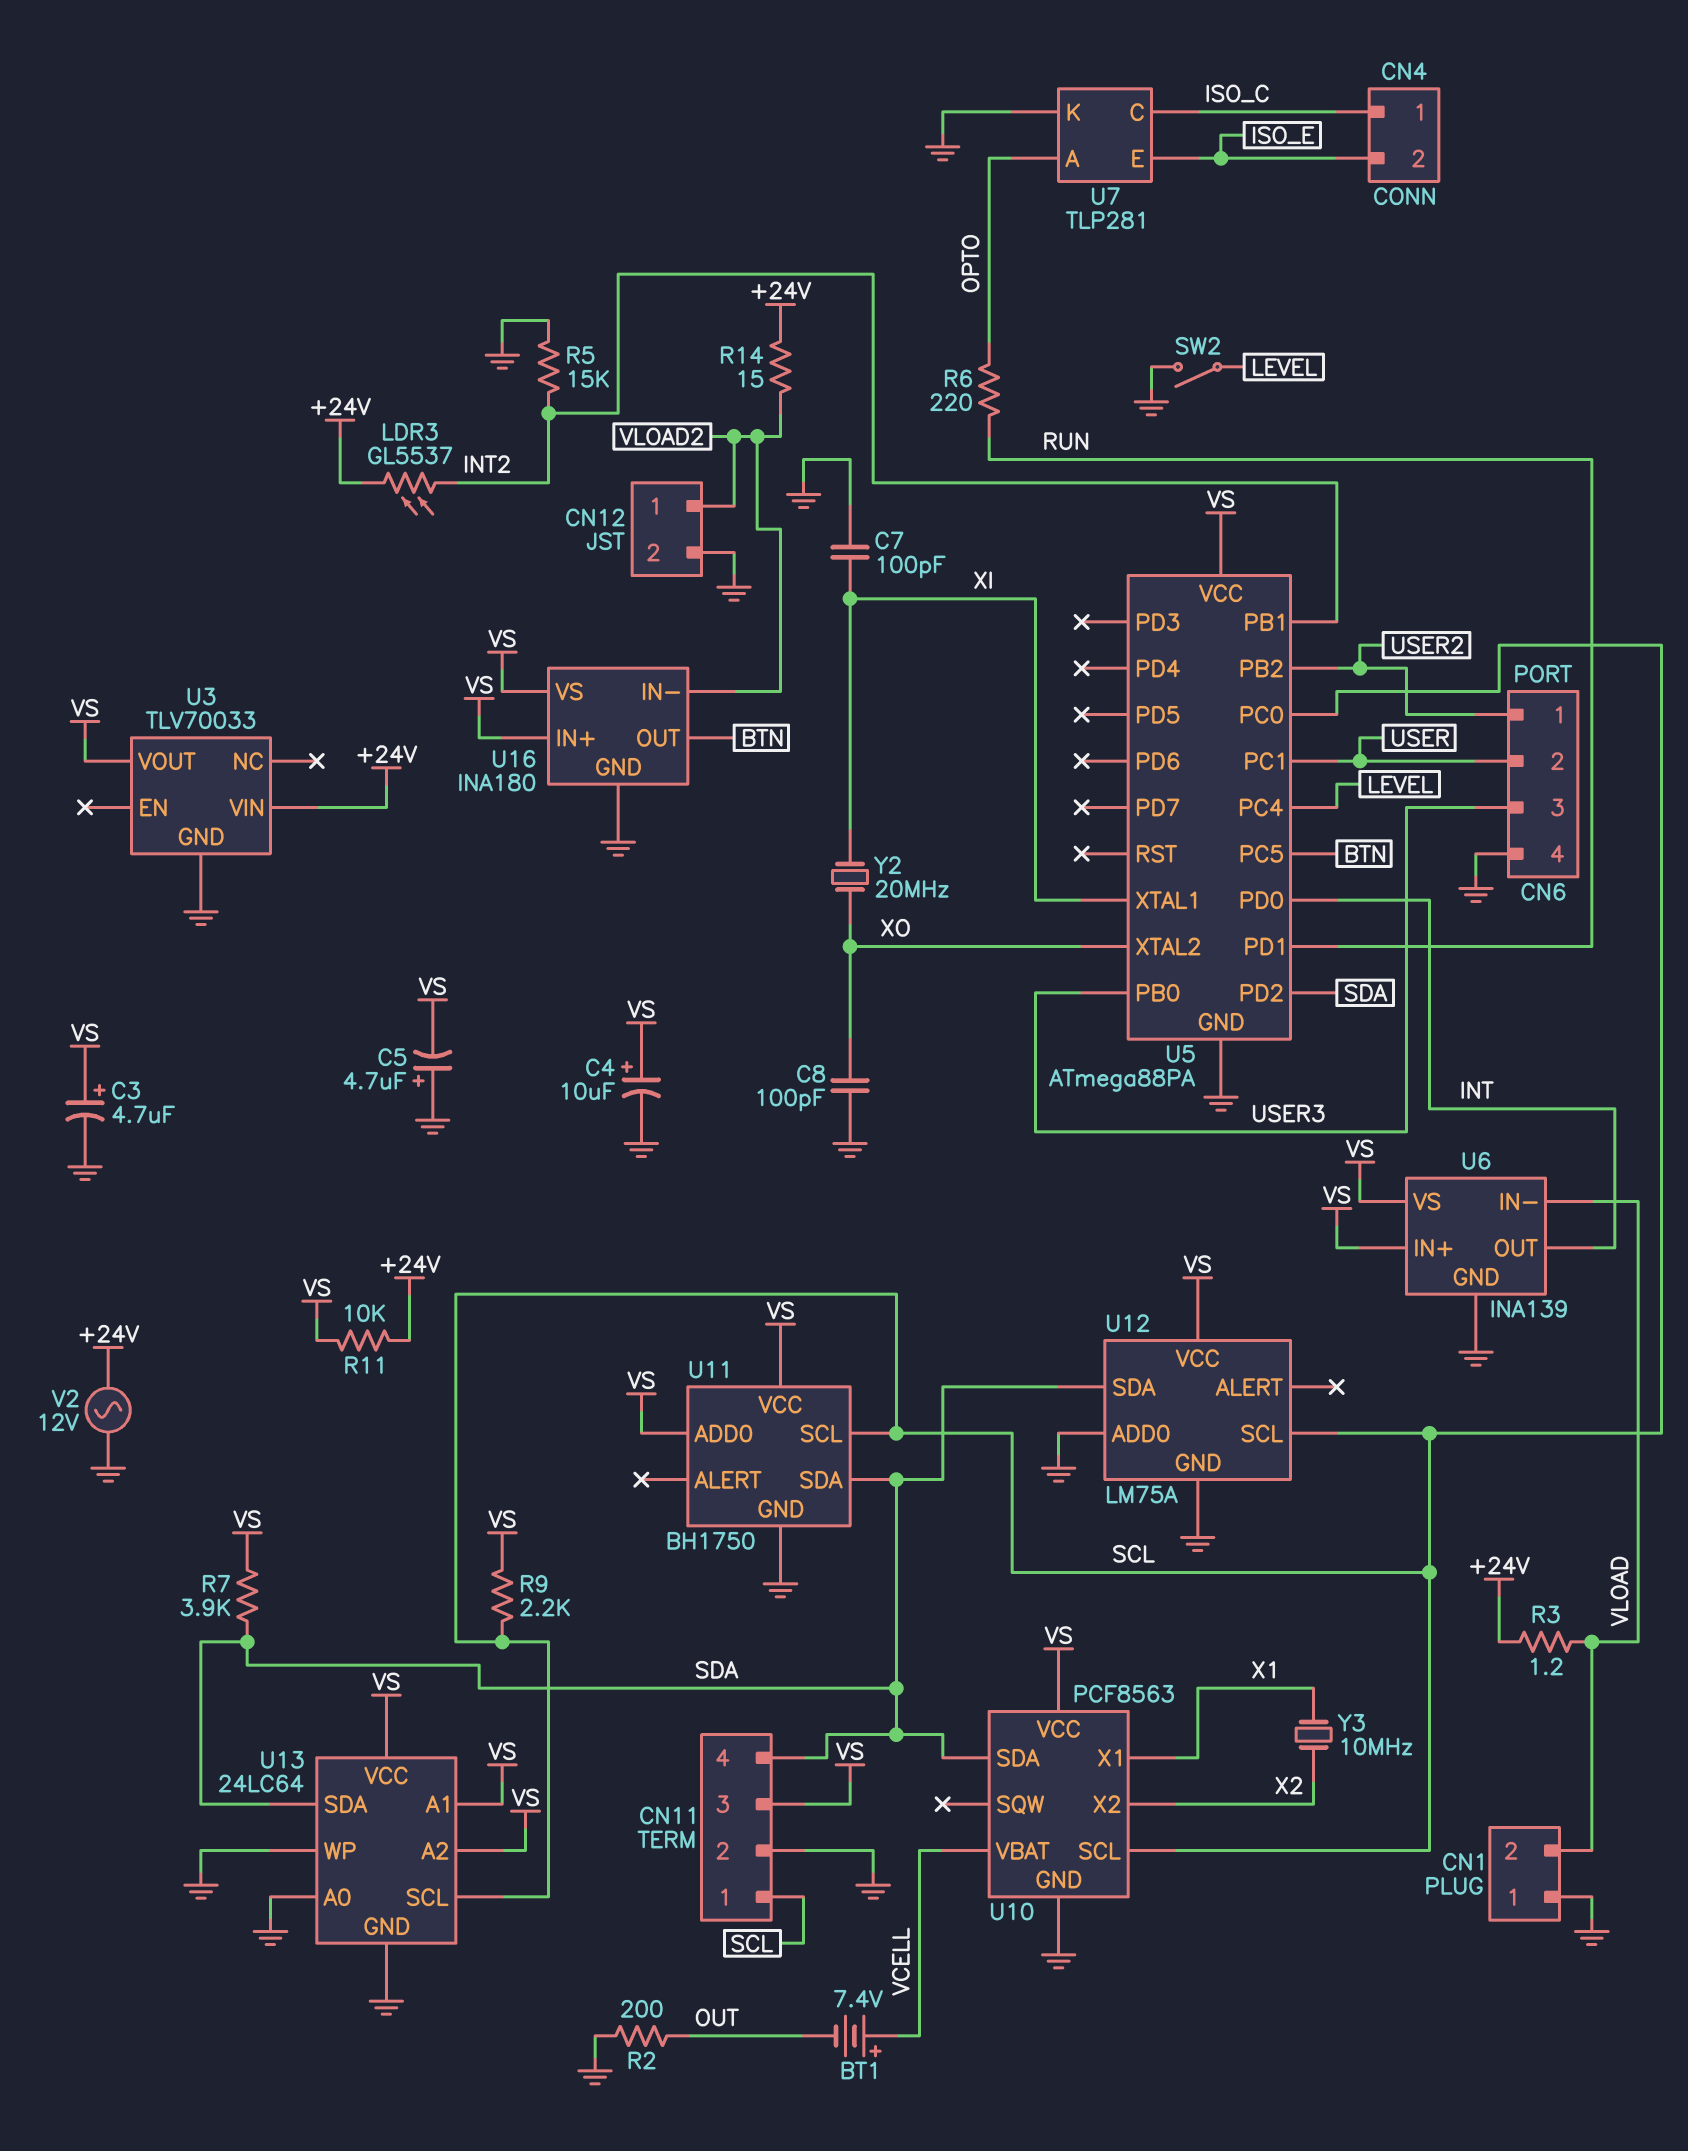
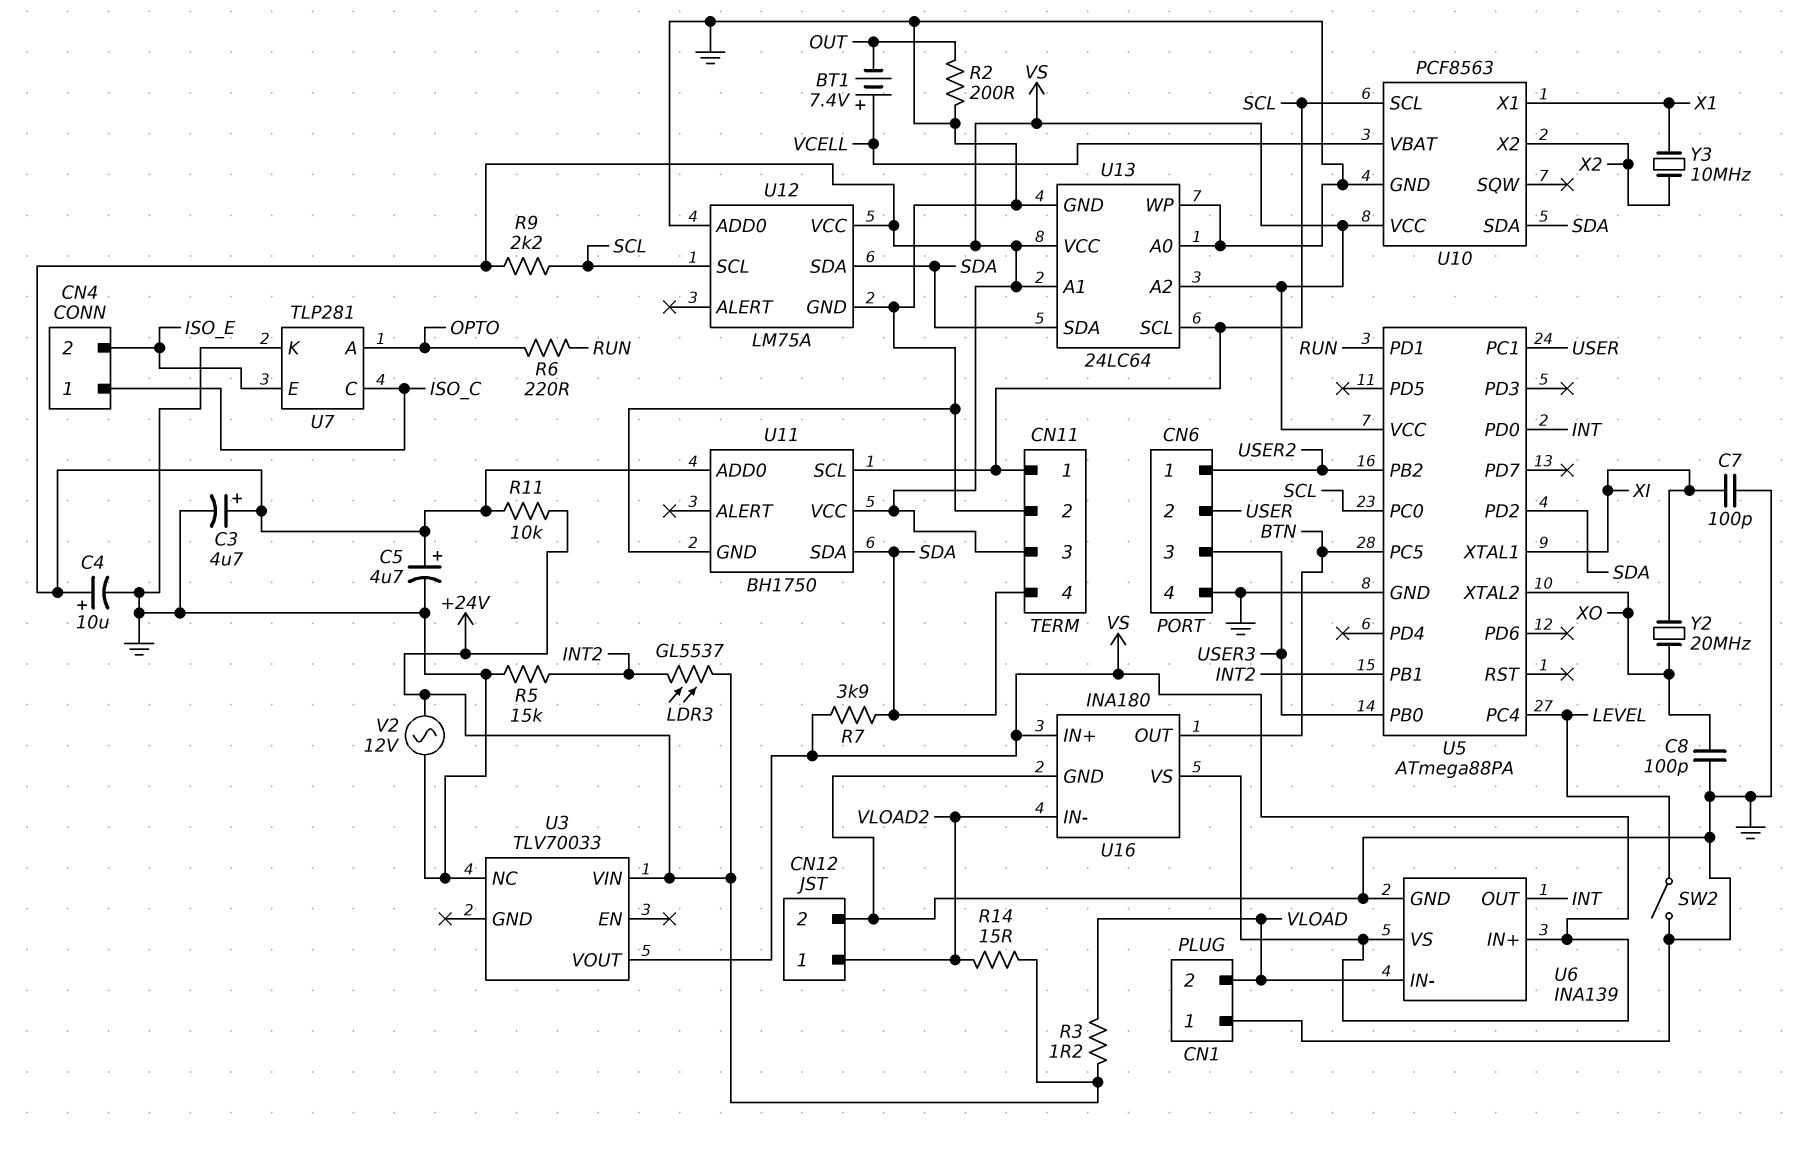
C5: 4.7uF (plus GND, minus VS) -> 4.7uF (plus VS, minus GND)
U3 pin GND: GND -> none
U3 pin NC: none -> GND

